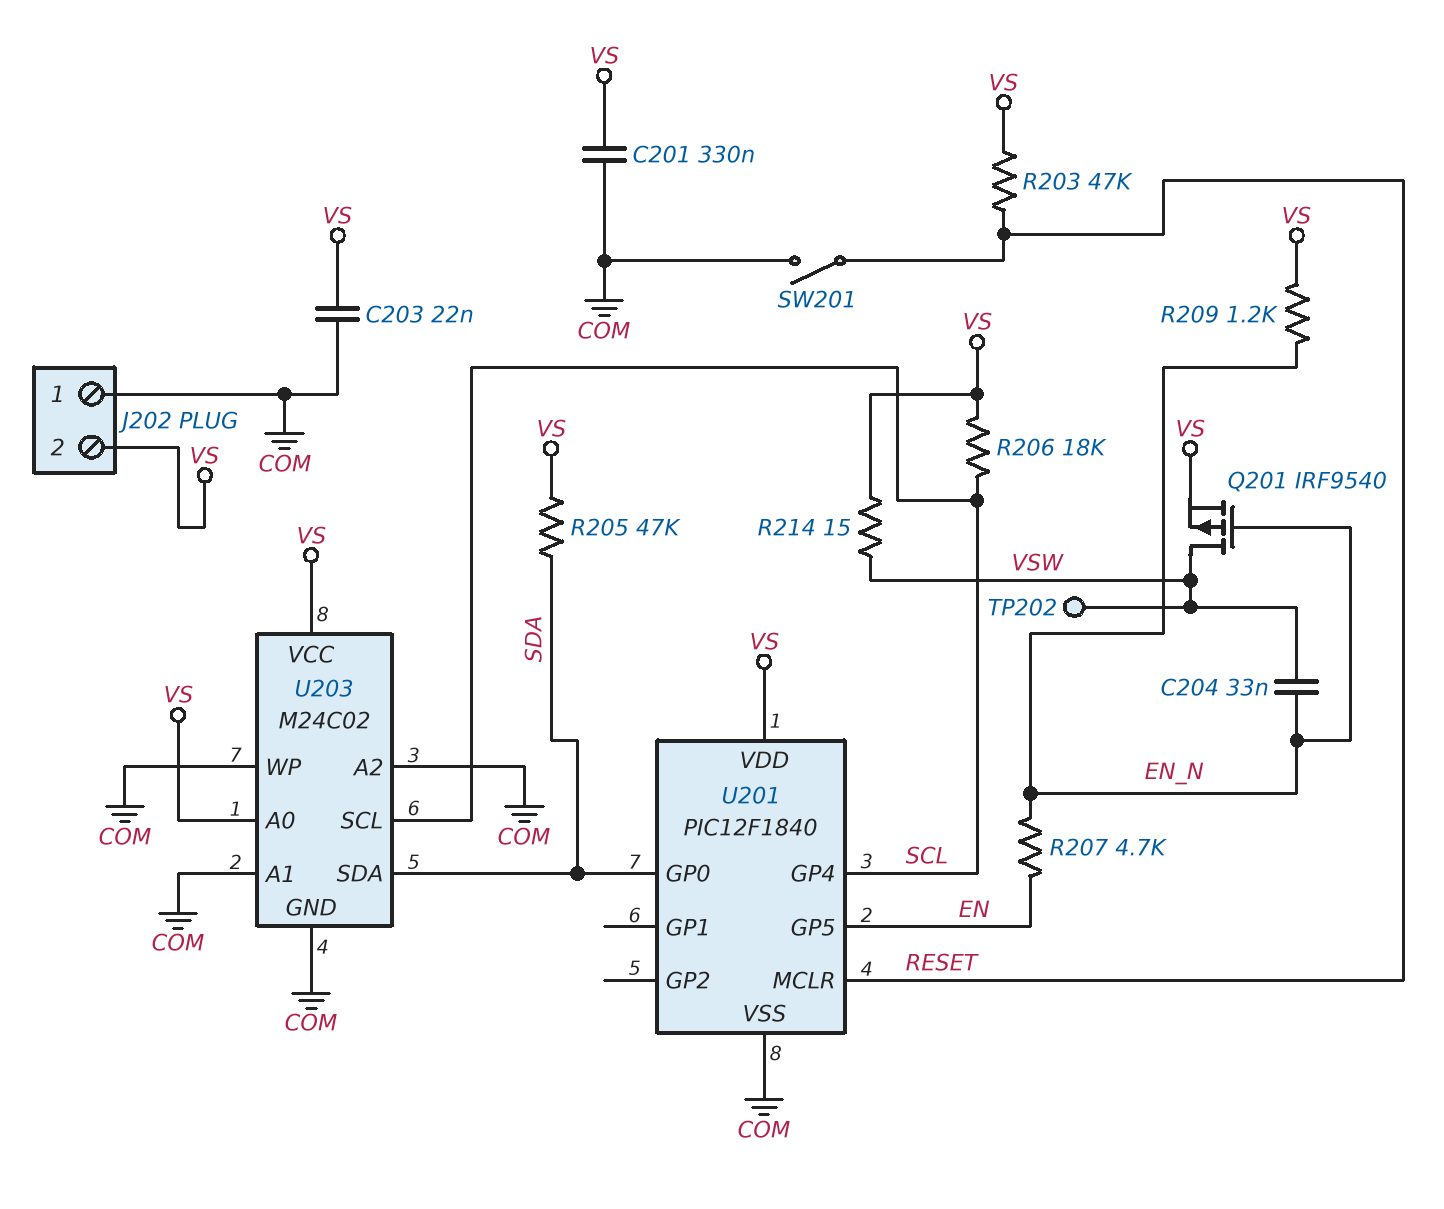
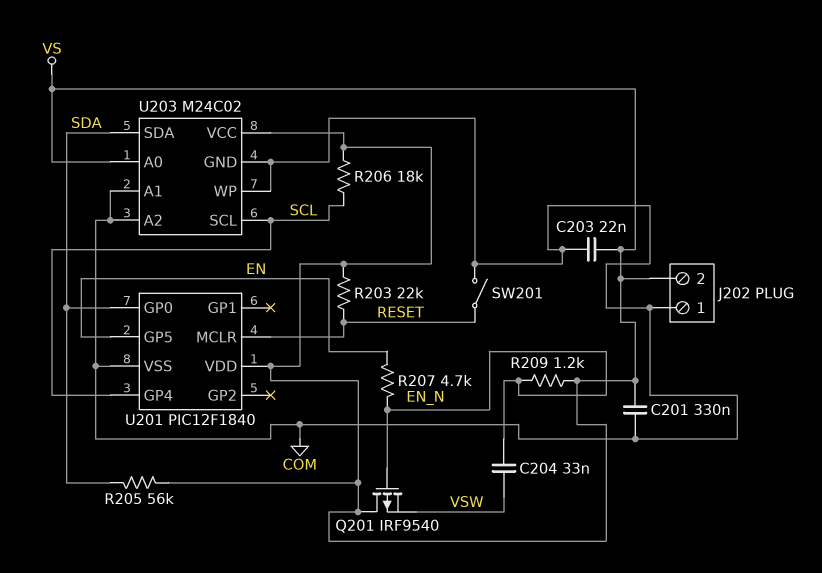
Q201: PMOS IRF9540 (G EN_N, D VSW, S VS) -> PMOS IRF9540 (G EN_N, D VS, S VSW)
R203: 47k (RESET, VS) -> 22k (RESET, VS)
R205: 47k (SDA, VS) -> 56k (SDA, VS)
R214: 15 (VS, VSW) -> none
TP202: test point (VSW) -> none

